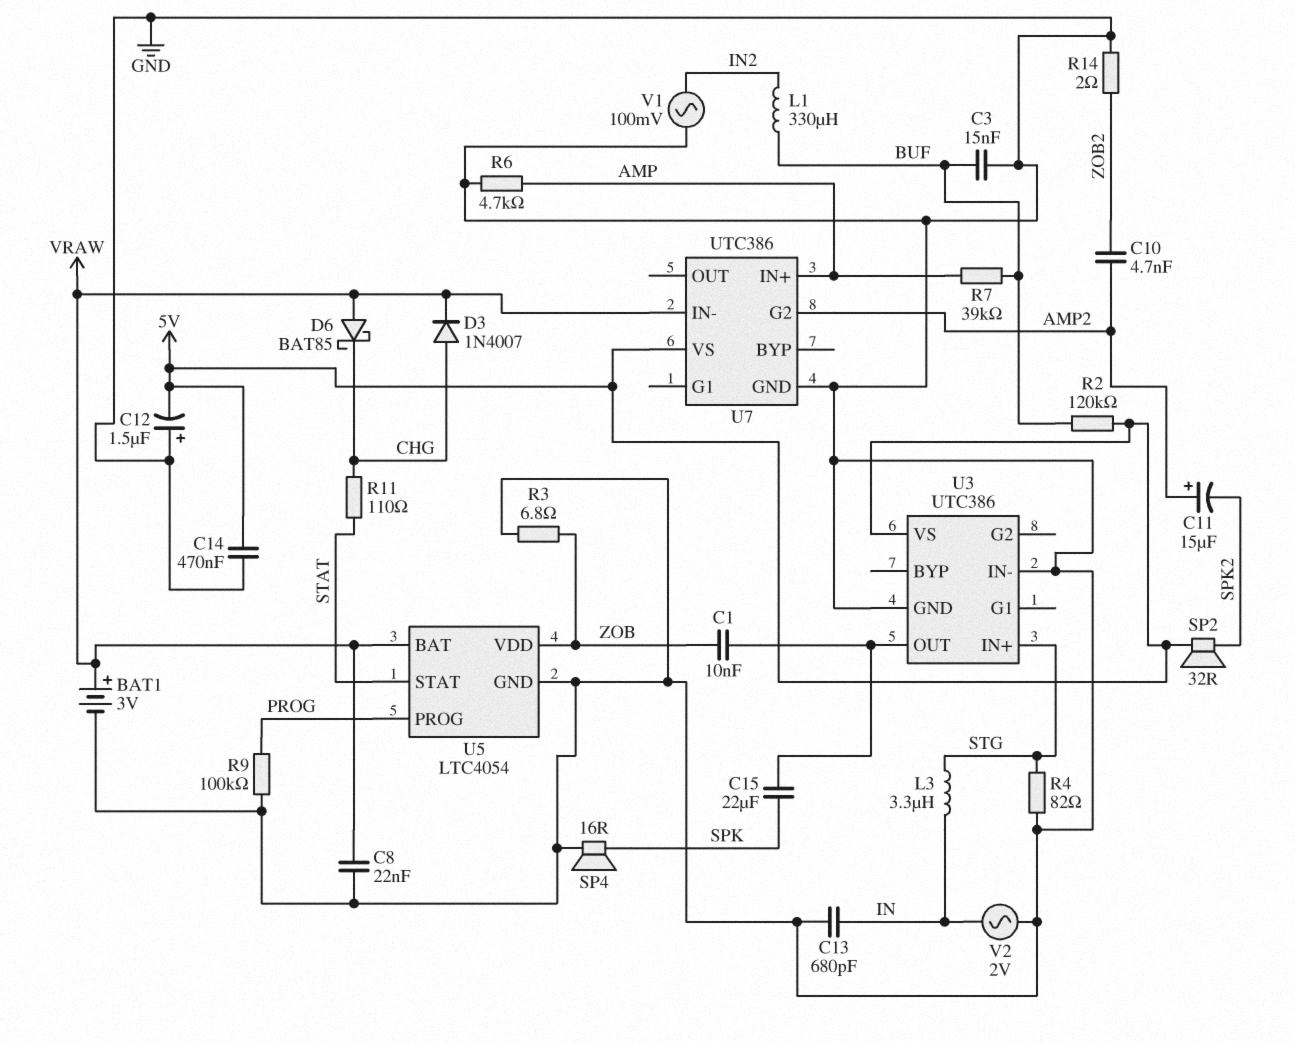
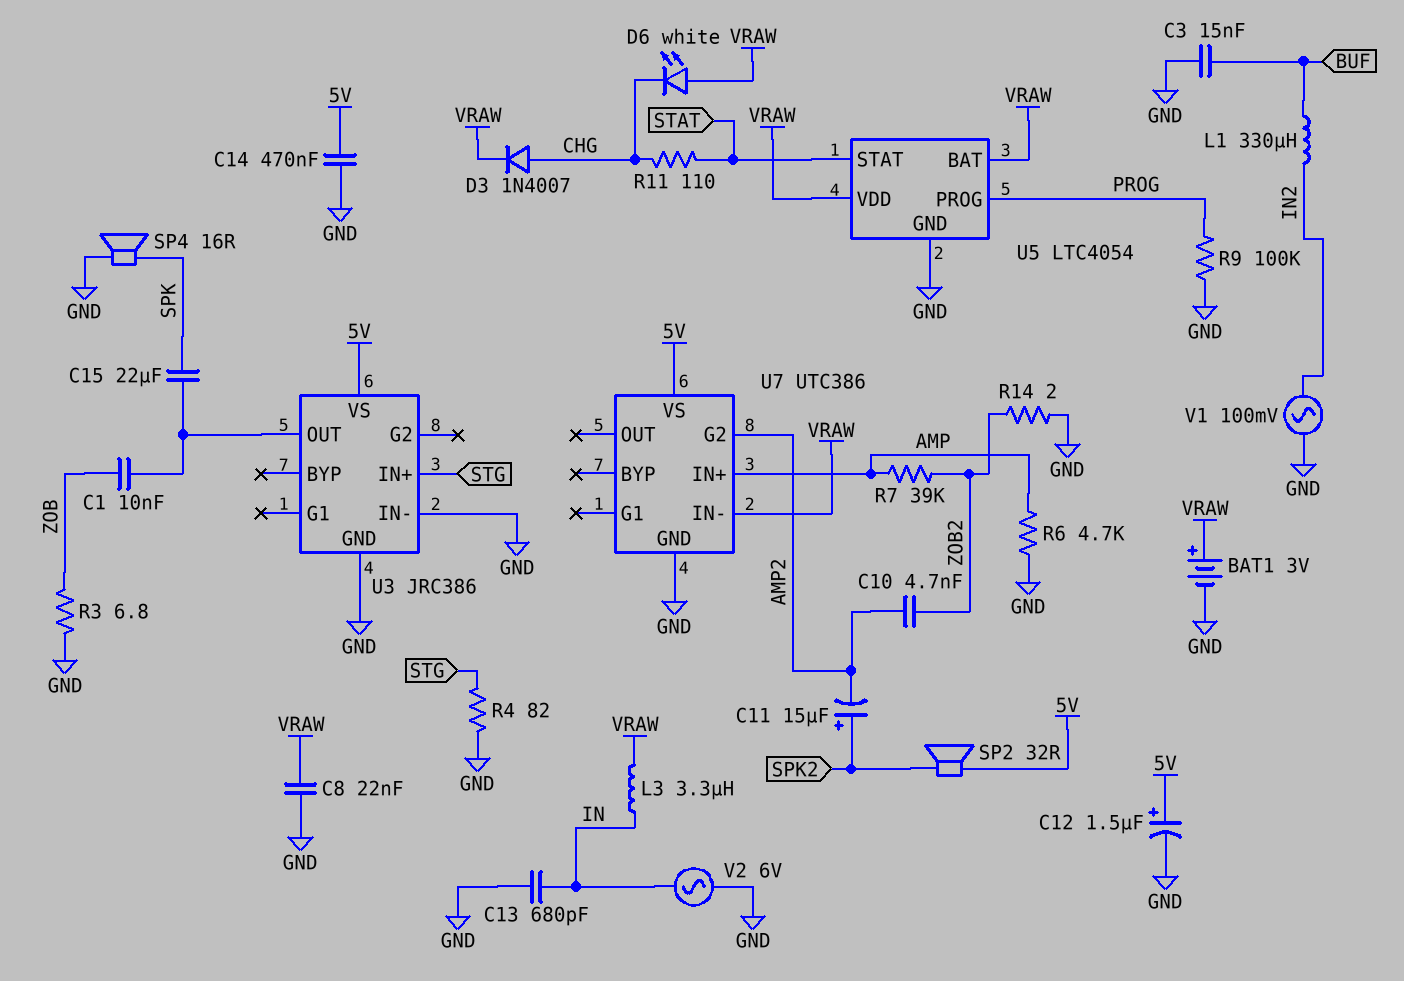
C11: 15uF (plus AMP2, minus SPK2) -> 15uF (plus SPK2, minus AMP2)
C12: 1.5uF (plus GND, minus 5V) -> 1.5uF (plus 5V, minus GND)
D6: schottky BAT85 (A VRAW, K CHG) -> LED white (A VRAW, K CHG)
L3: 3.3uH (IN, STG) -> 3.3uH (IN, VRAW)
R2: 120k (5V, BUF) -> none
R7: 39k (AMP, BUF) -> 39k (AMP, ZOB2)
U3: UTC386 -> JRC386
U5 pin VDD: ZOB -> VRAW
V2: AC 2V (GND, IN) -> AC 6V (GND, IN)

